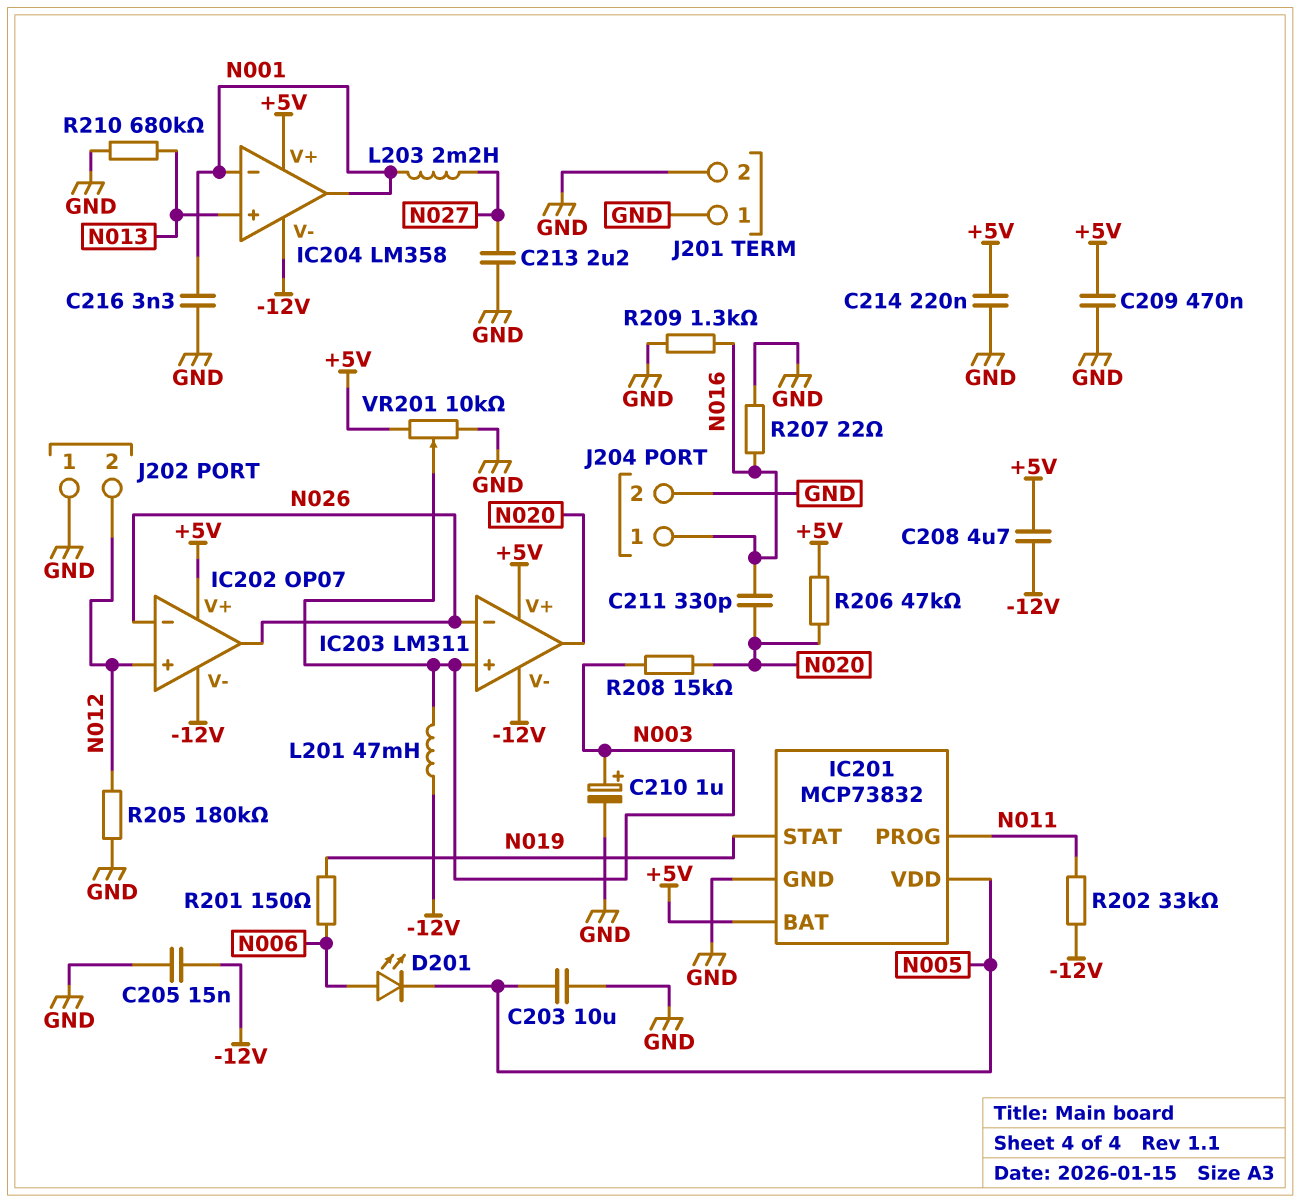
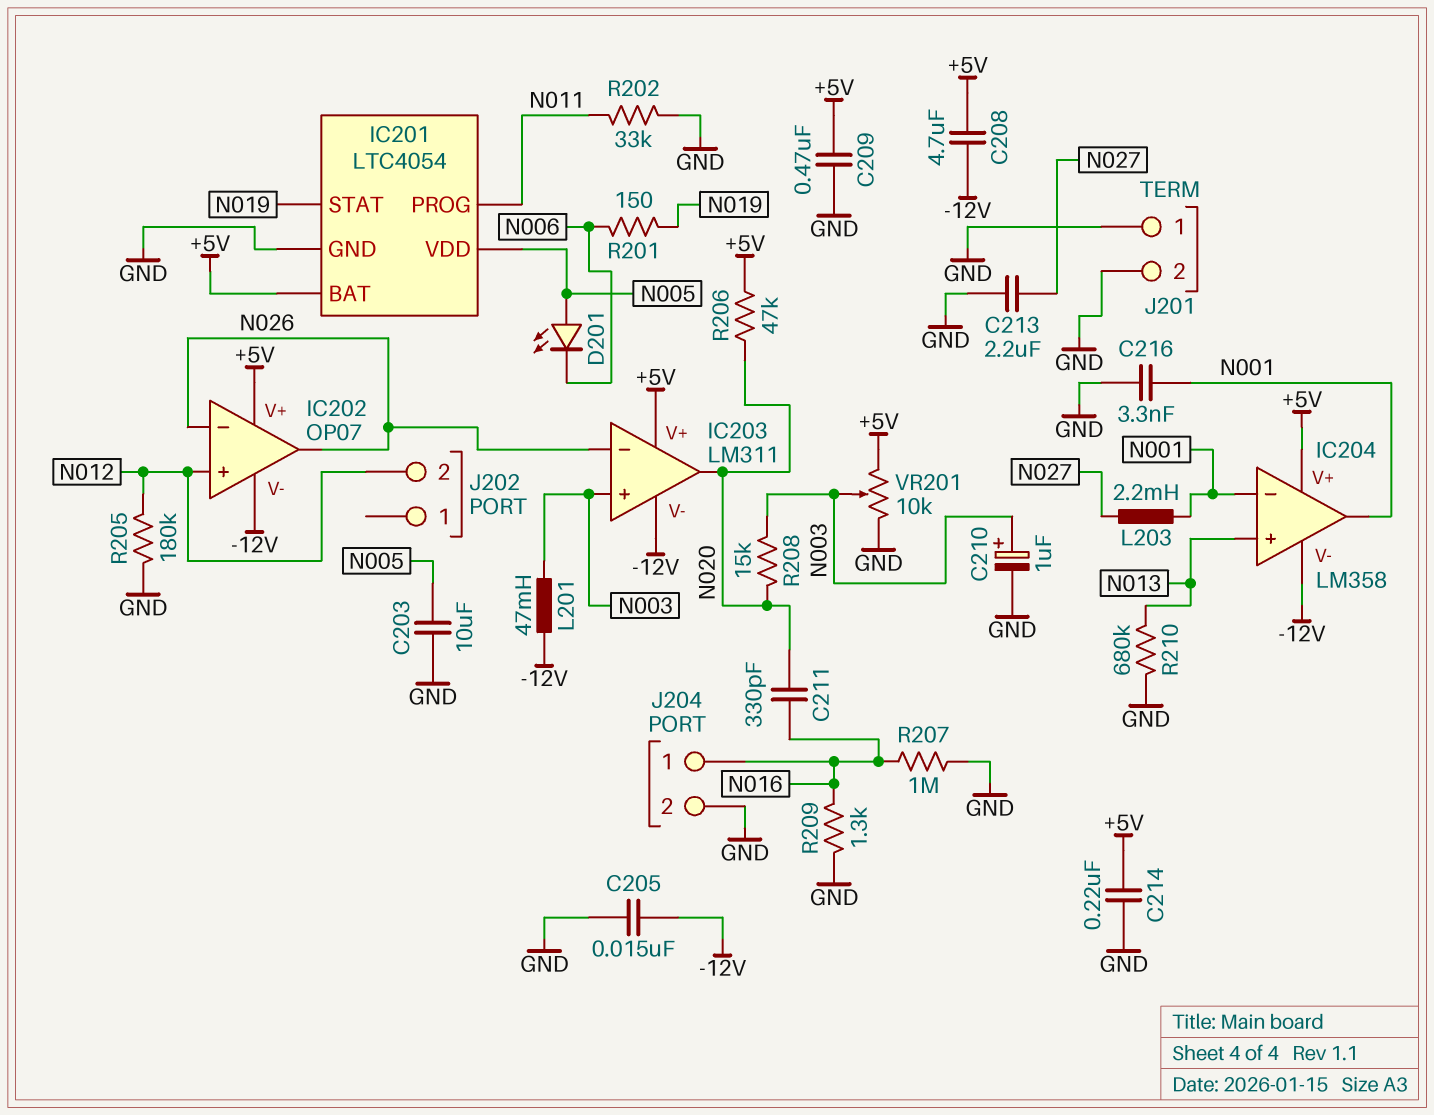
D201: LED (A N006, K N005) -> LED (A N005, K N006)
IC201: MCP73832 -> LTC4054
J202 pin 1: GND -> none
R202: 33k (-12V, N011) -> 33k (GND, N011)
R207: 22 (GND, N016) -> 1M (GND, N016)

